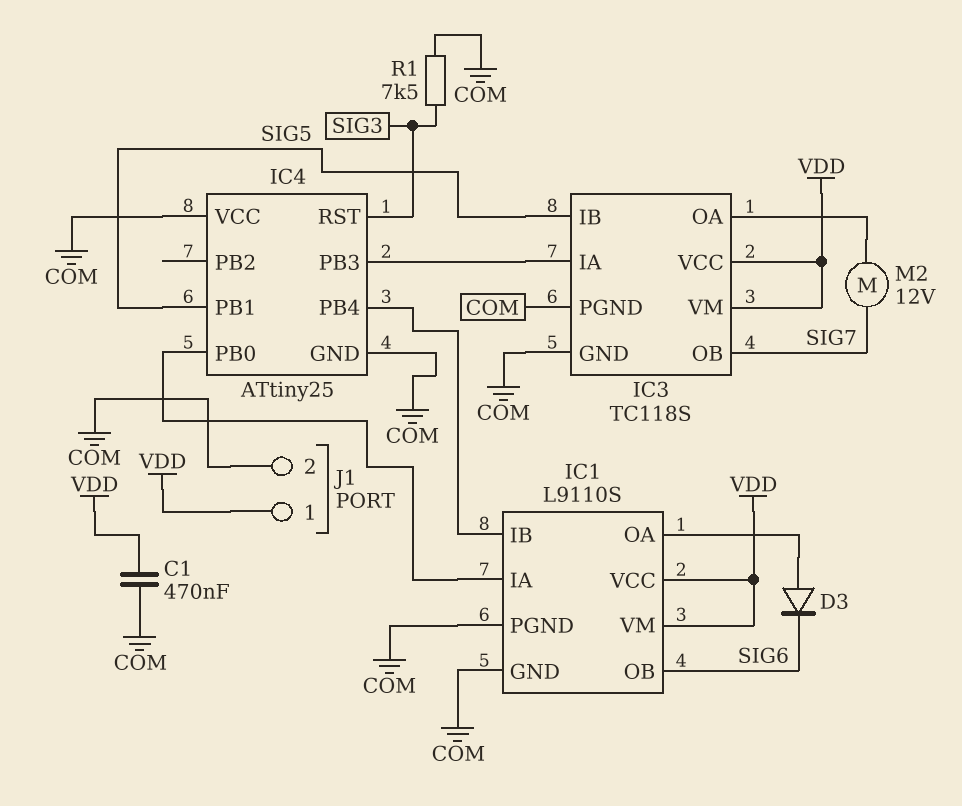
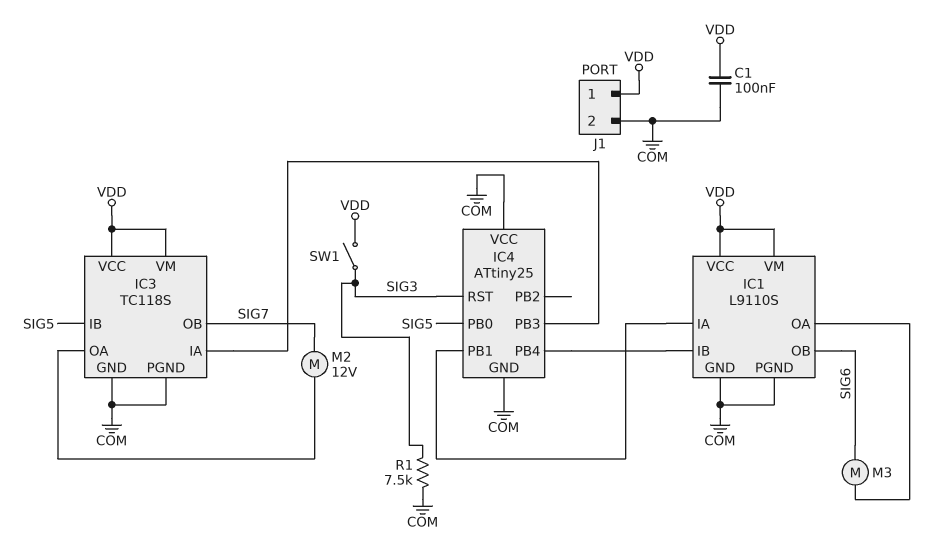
C1: 470nF (COM, VDD) -> 100nF (COM, VDD)
D3: diode (A IC1/OA, K SIG6) -> none
IC4 pin PB0: IC1/IA -> SIG5
IC4 pin PB1: SIG5 -> IC1/IA
M3: none -> motor (IC1/OA, SIG6)
SW1: none -> switch (SIG3, VDD)

